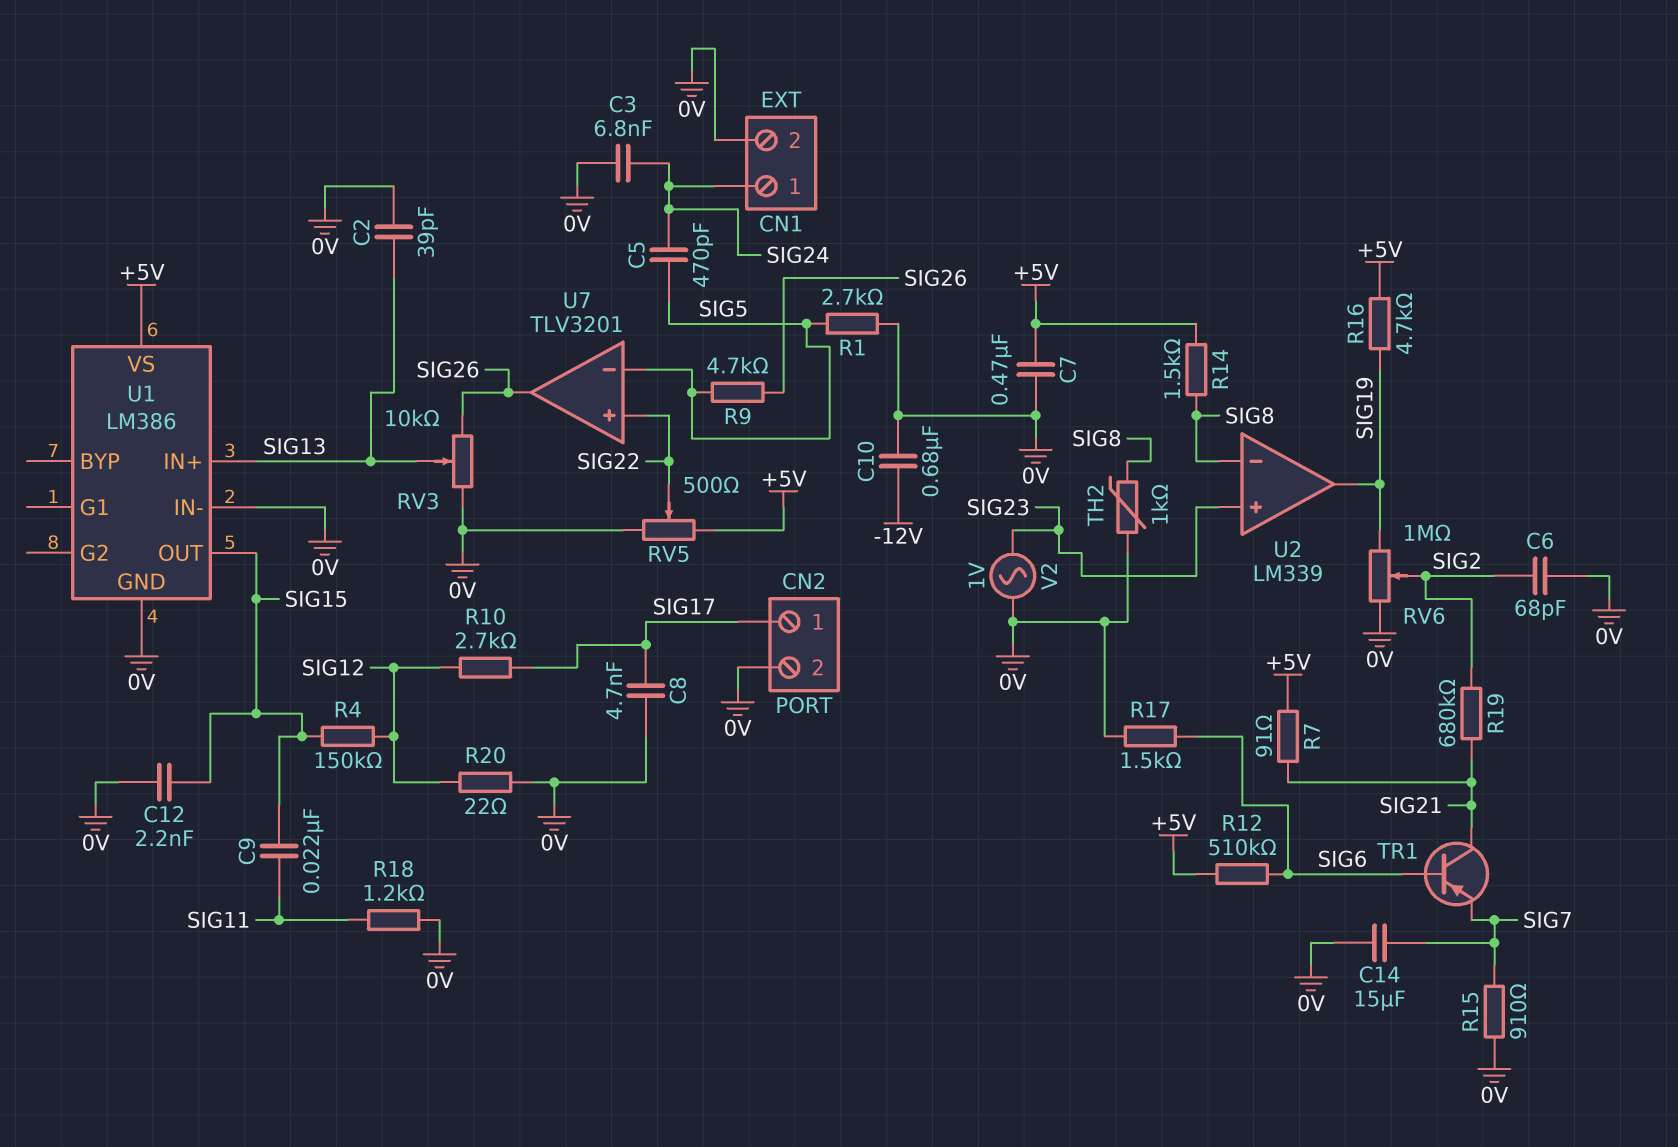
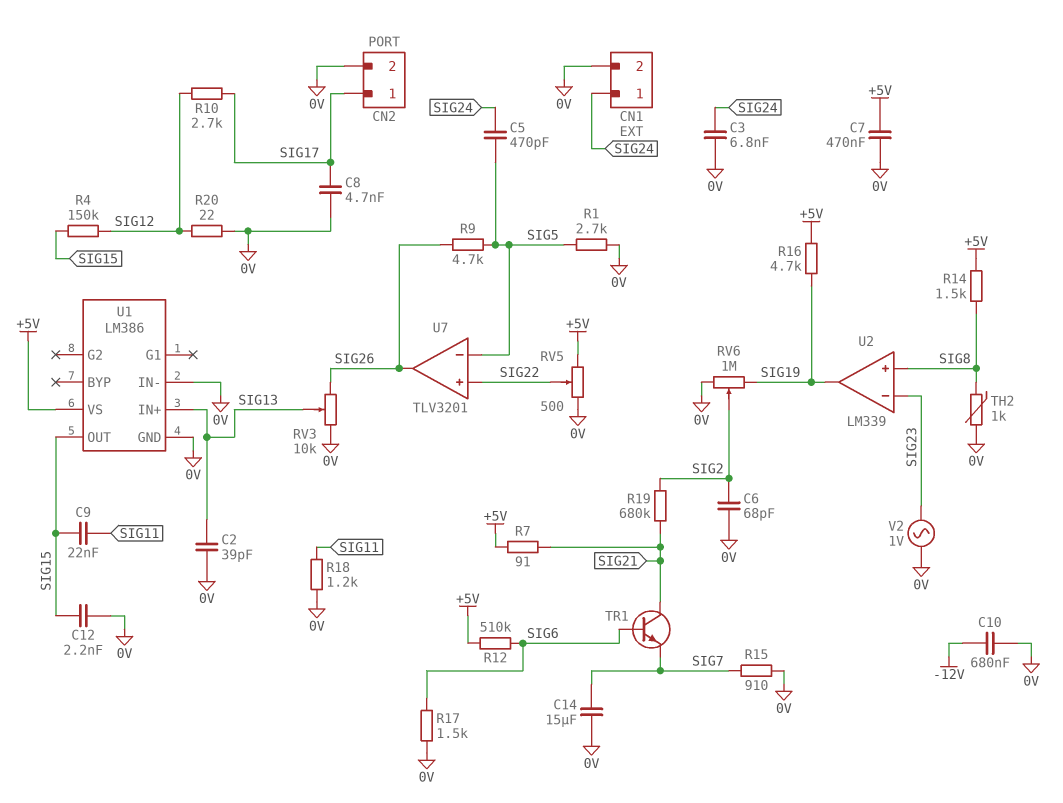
TR1: PNP (B SIG6, C SIG21, E SIG7) -> NPN (B SIG6, C SIG21, E SIG7)
U2 pin in+: SIG23 -> SIG8
U2 pin in-: SIG8 -> SIG23

